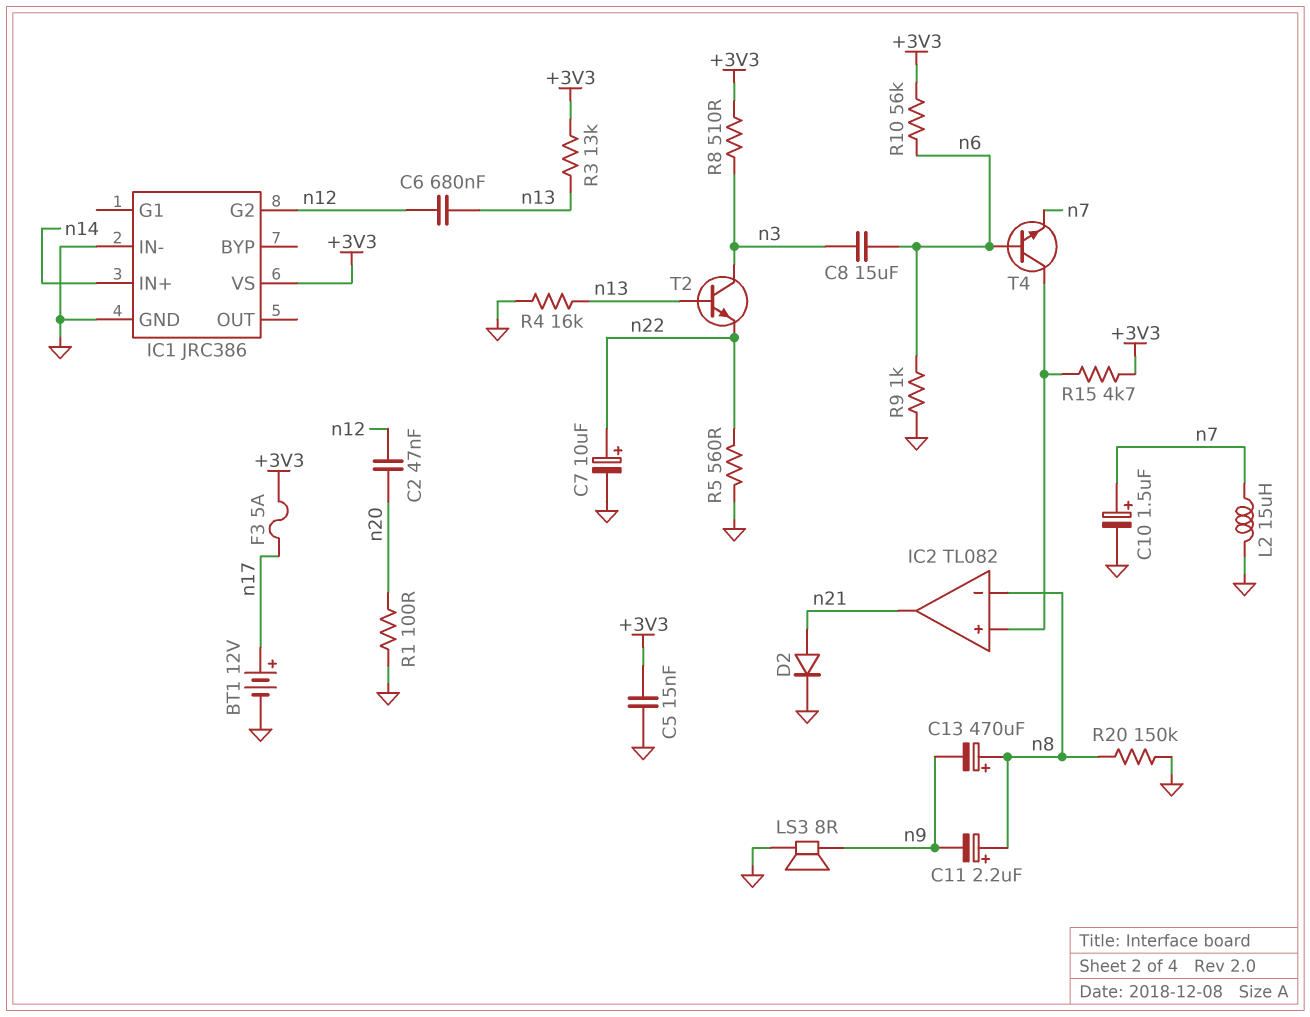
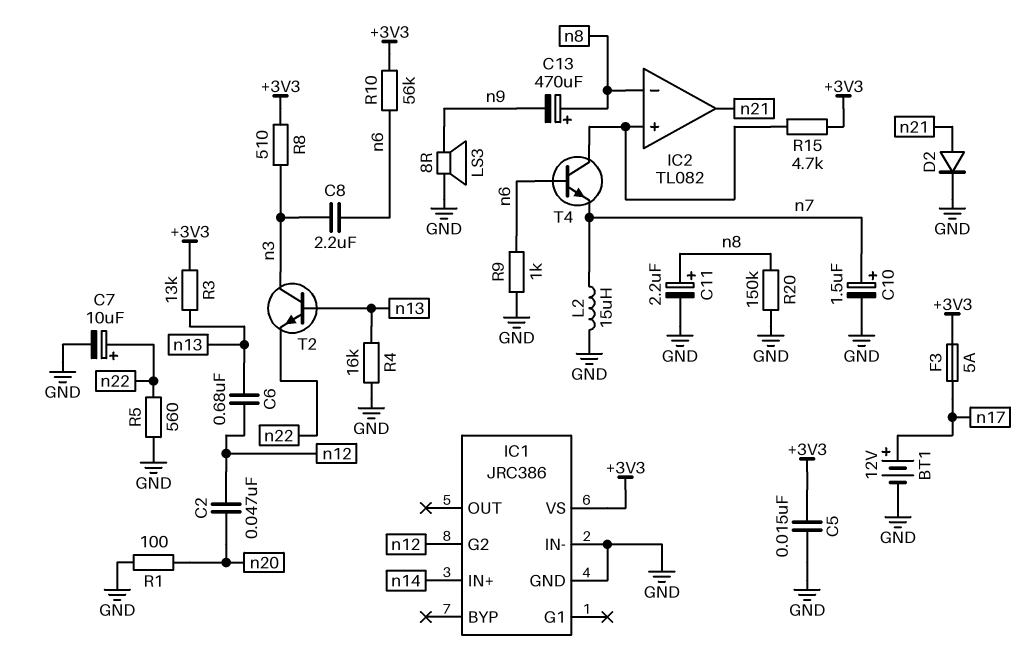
C8: 15uF (n3, n6) -> 2.2uF (n3, n6)
C11: 2.2uF (plus n8, minus n9) -> 2.2uF (plus n8, minus GND)

